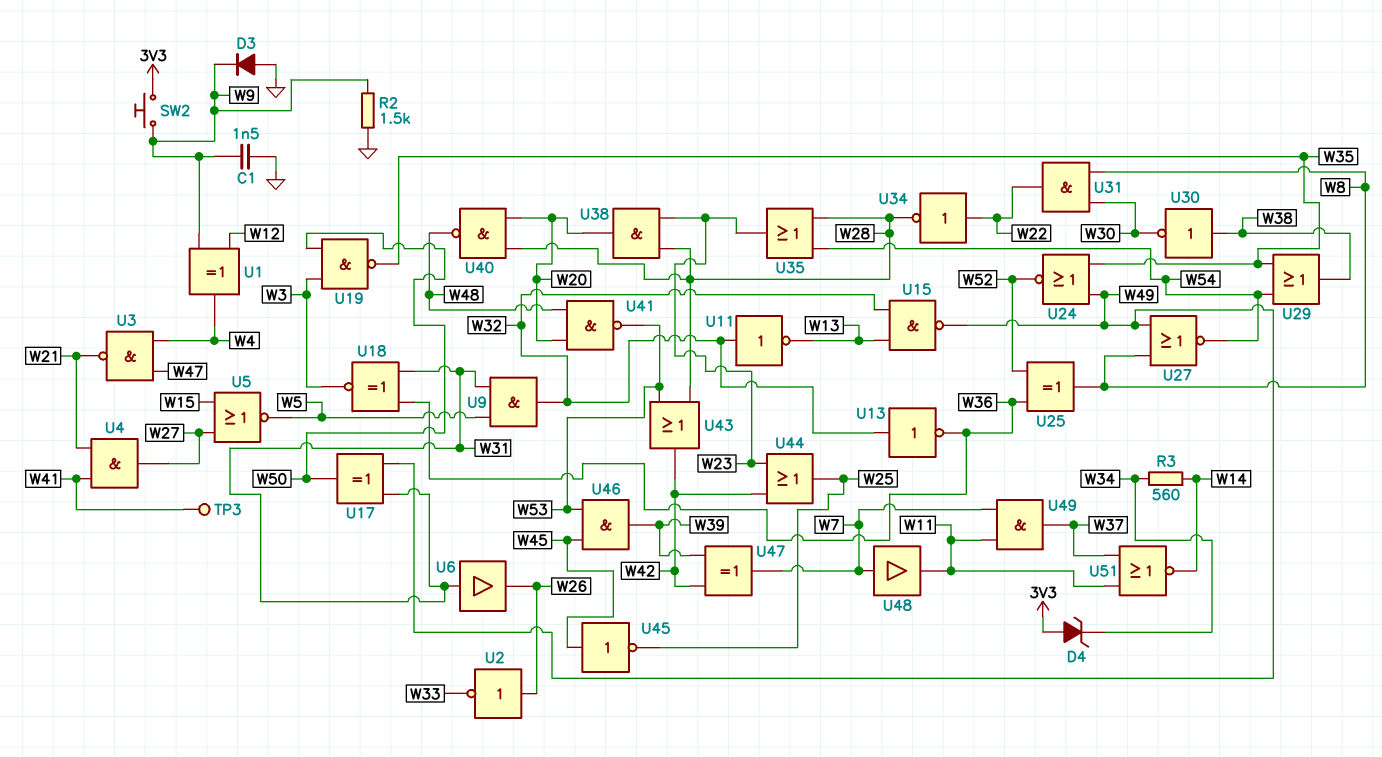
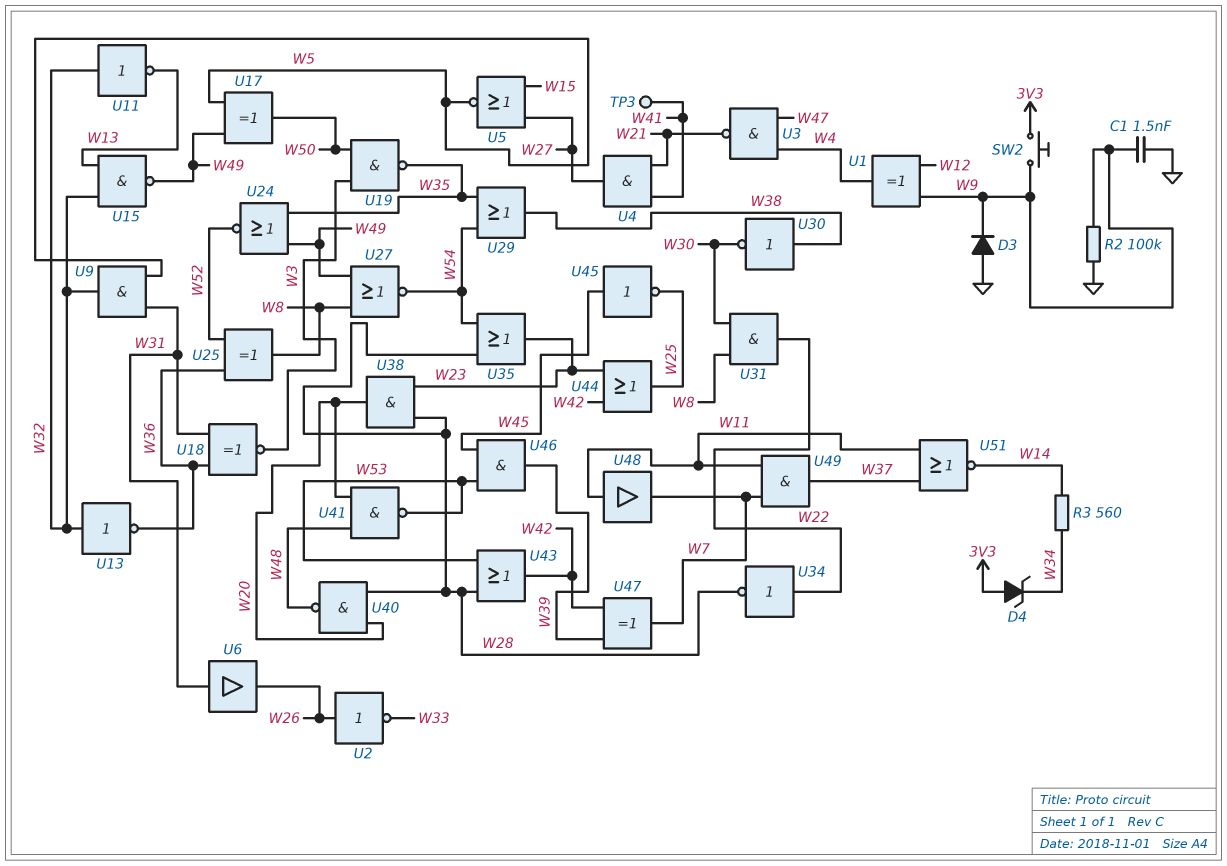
R2: 1.5k (GND, W9) -> 100k (GND, W9)
U17: XOR (in W31, in W49, out W50) -> XOR (in W5, in W49, out W50)
U48: buffer (in W7, out W11) -> buffer (in W11, out W7)

